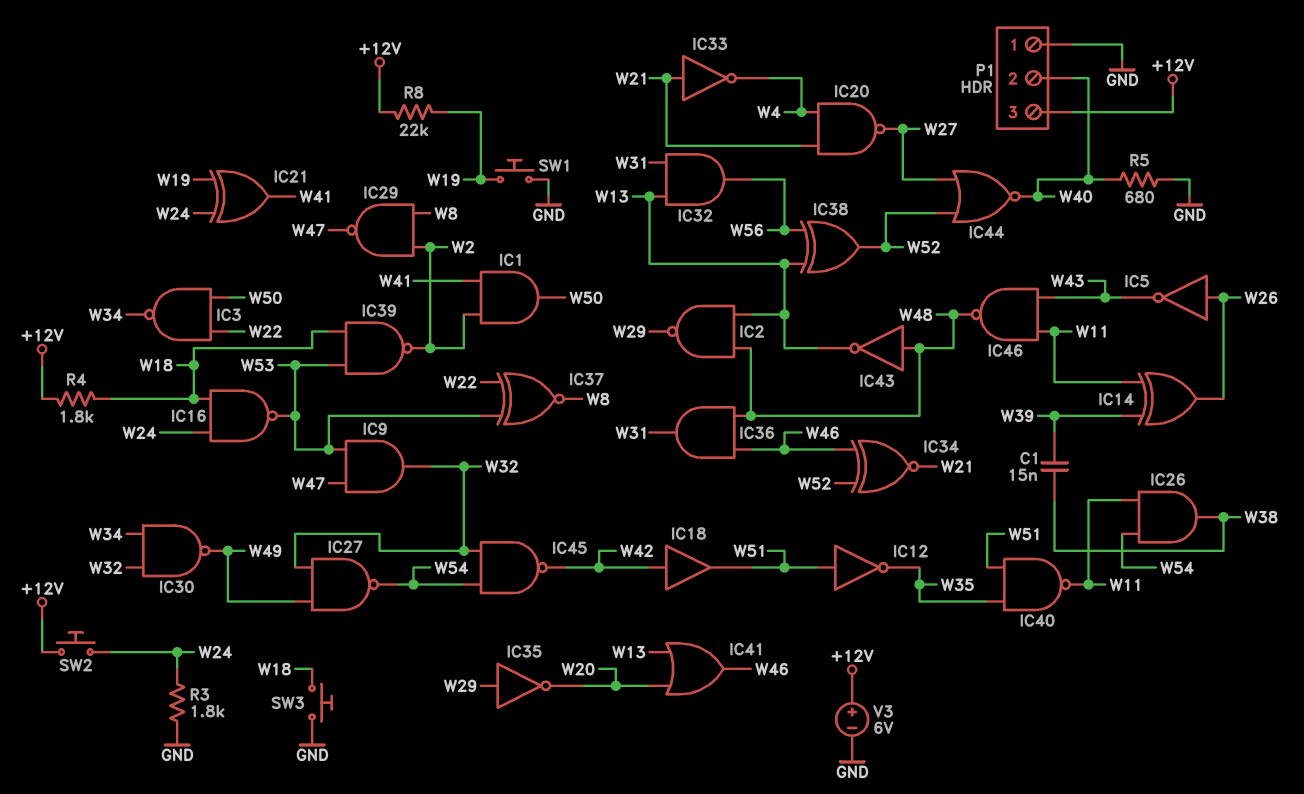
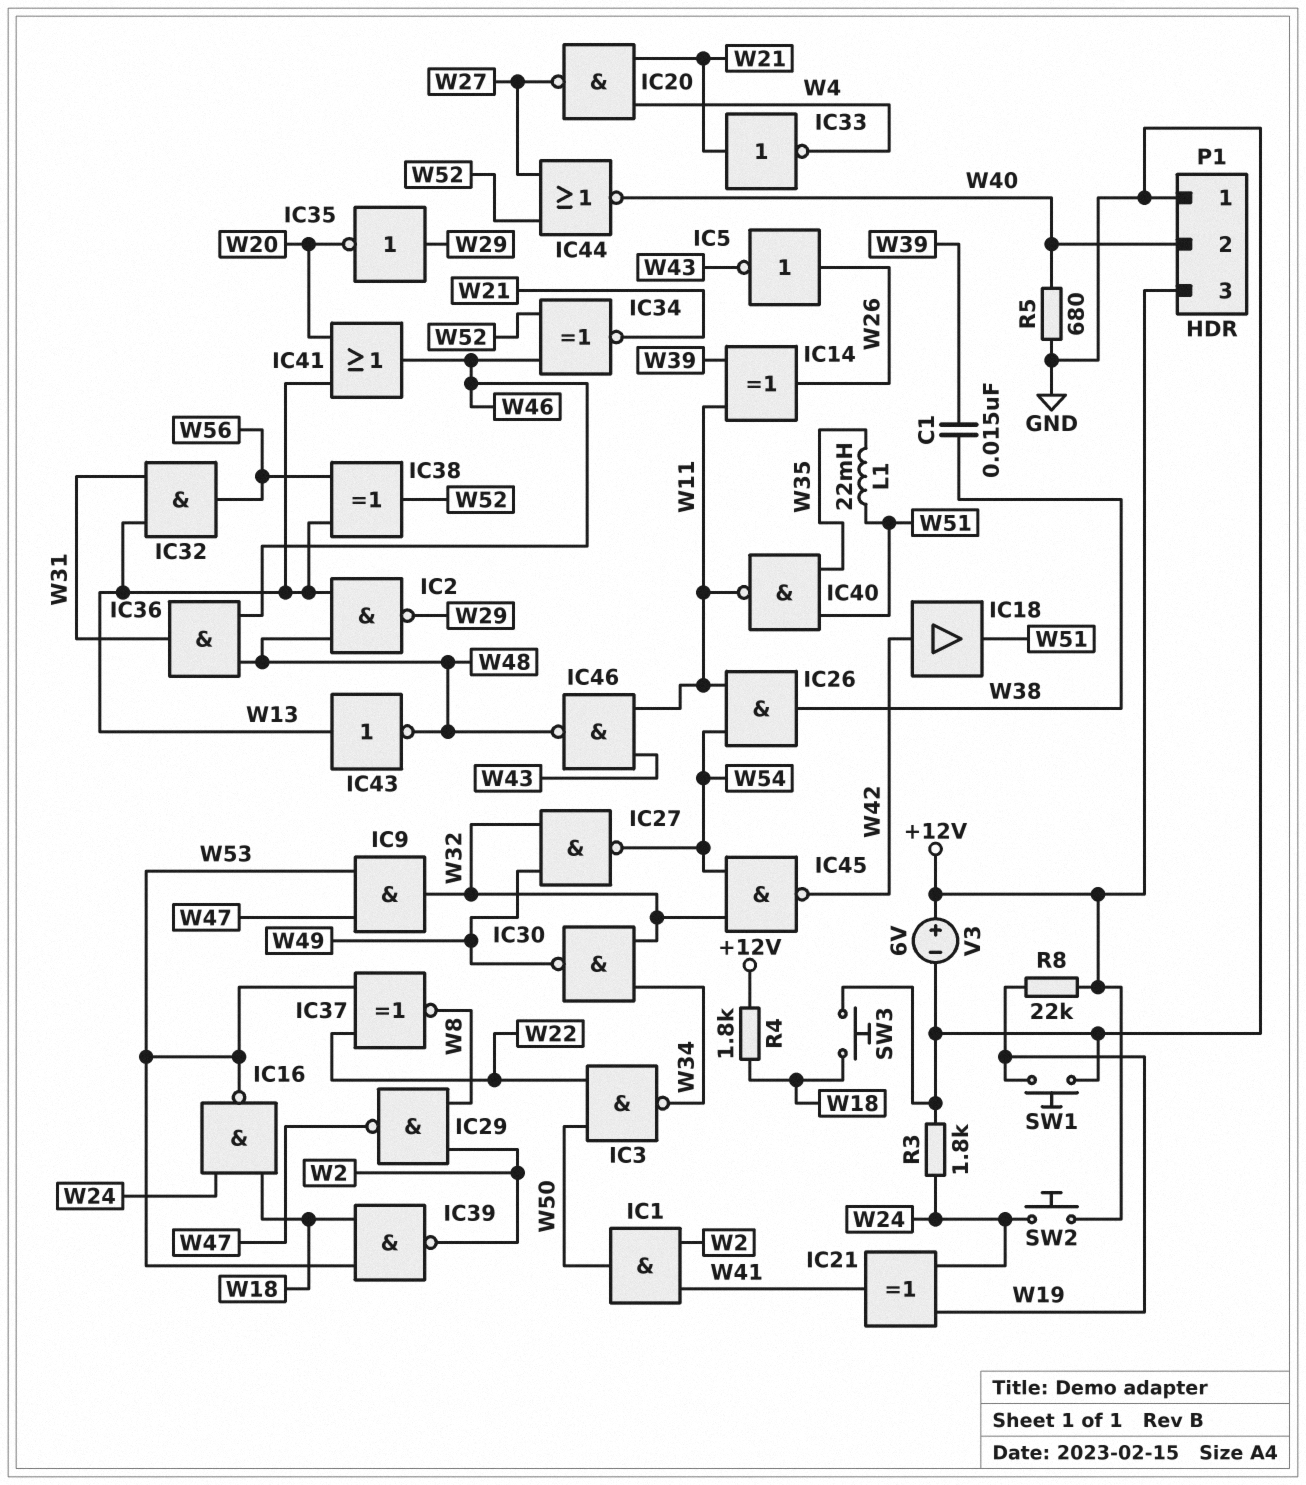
IC12: NOT (in W51, out W35) -> none
IC43: NOT (in W48, out W13) -> NOT (in W13, out W48)
L1: none -> 22mH (W35, W51)

